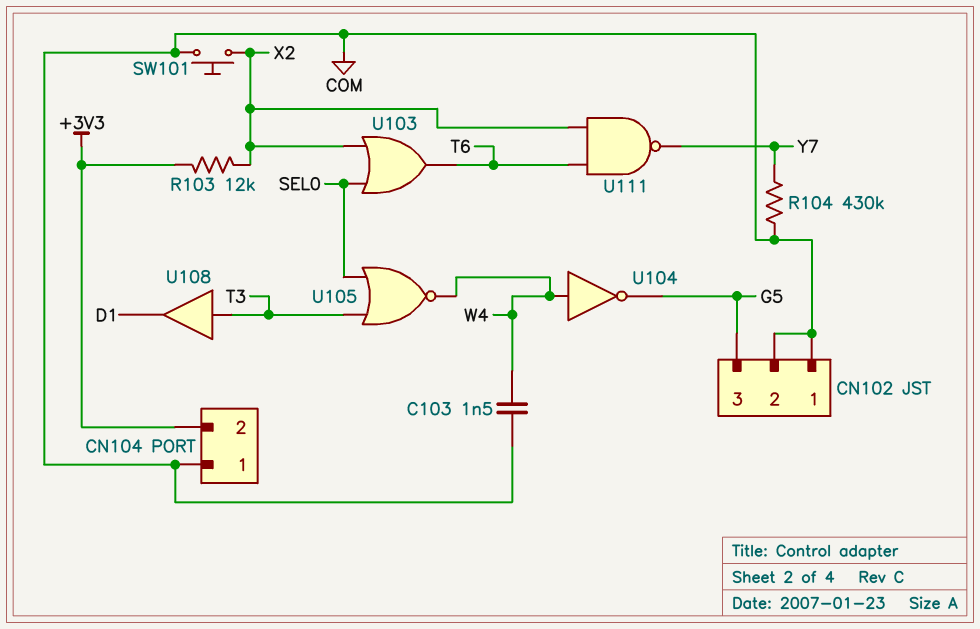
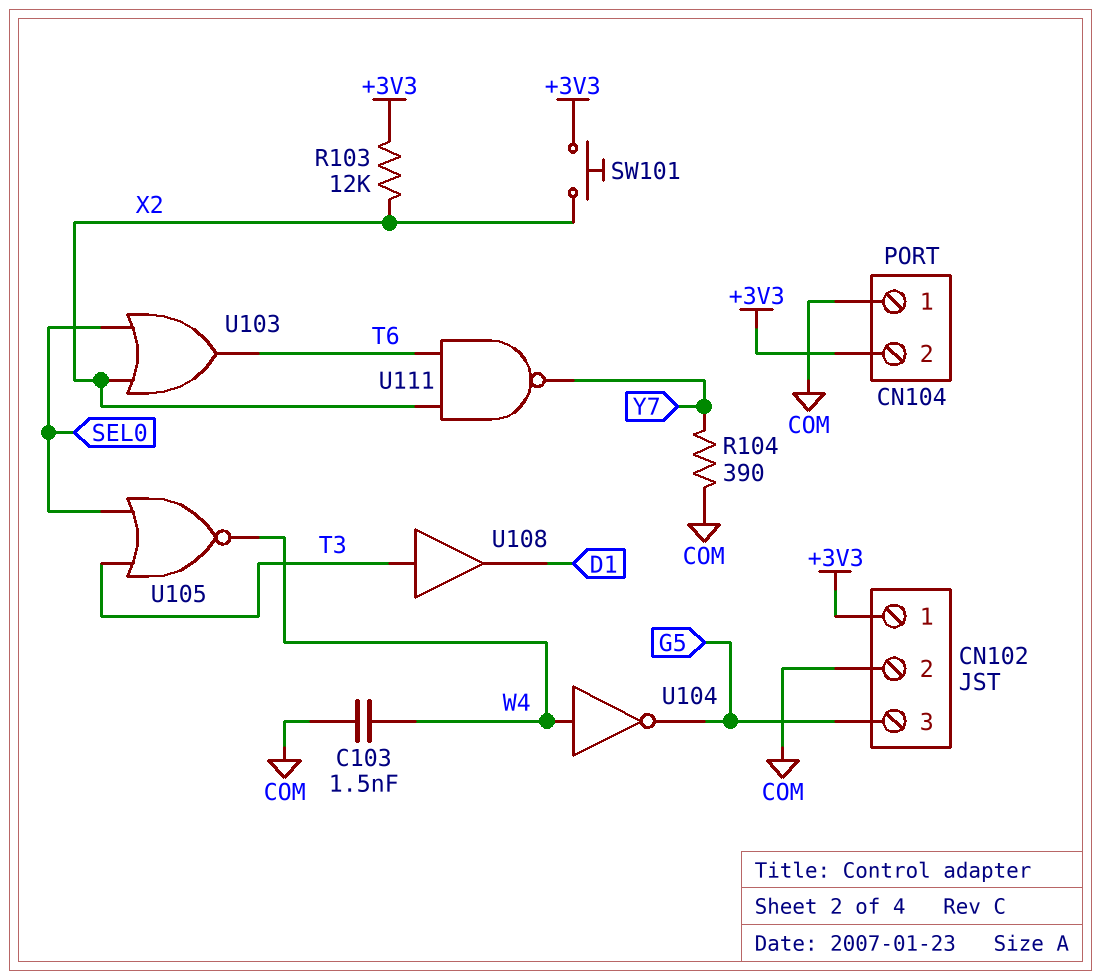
CN102 pin 1: COM -> +3V3
R104: 430k (COM, Y7) -> 390 (COM, Y7)
SW101: button (COM, X2) -> button (+3V3, X2)

